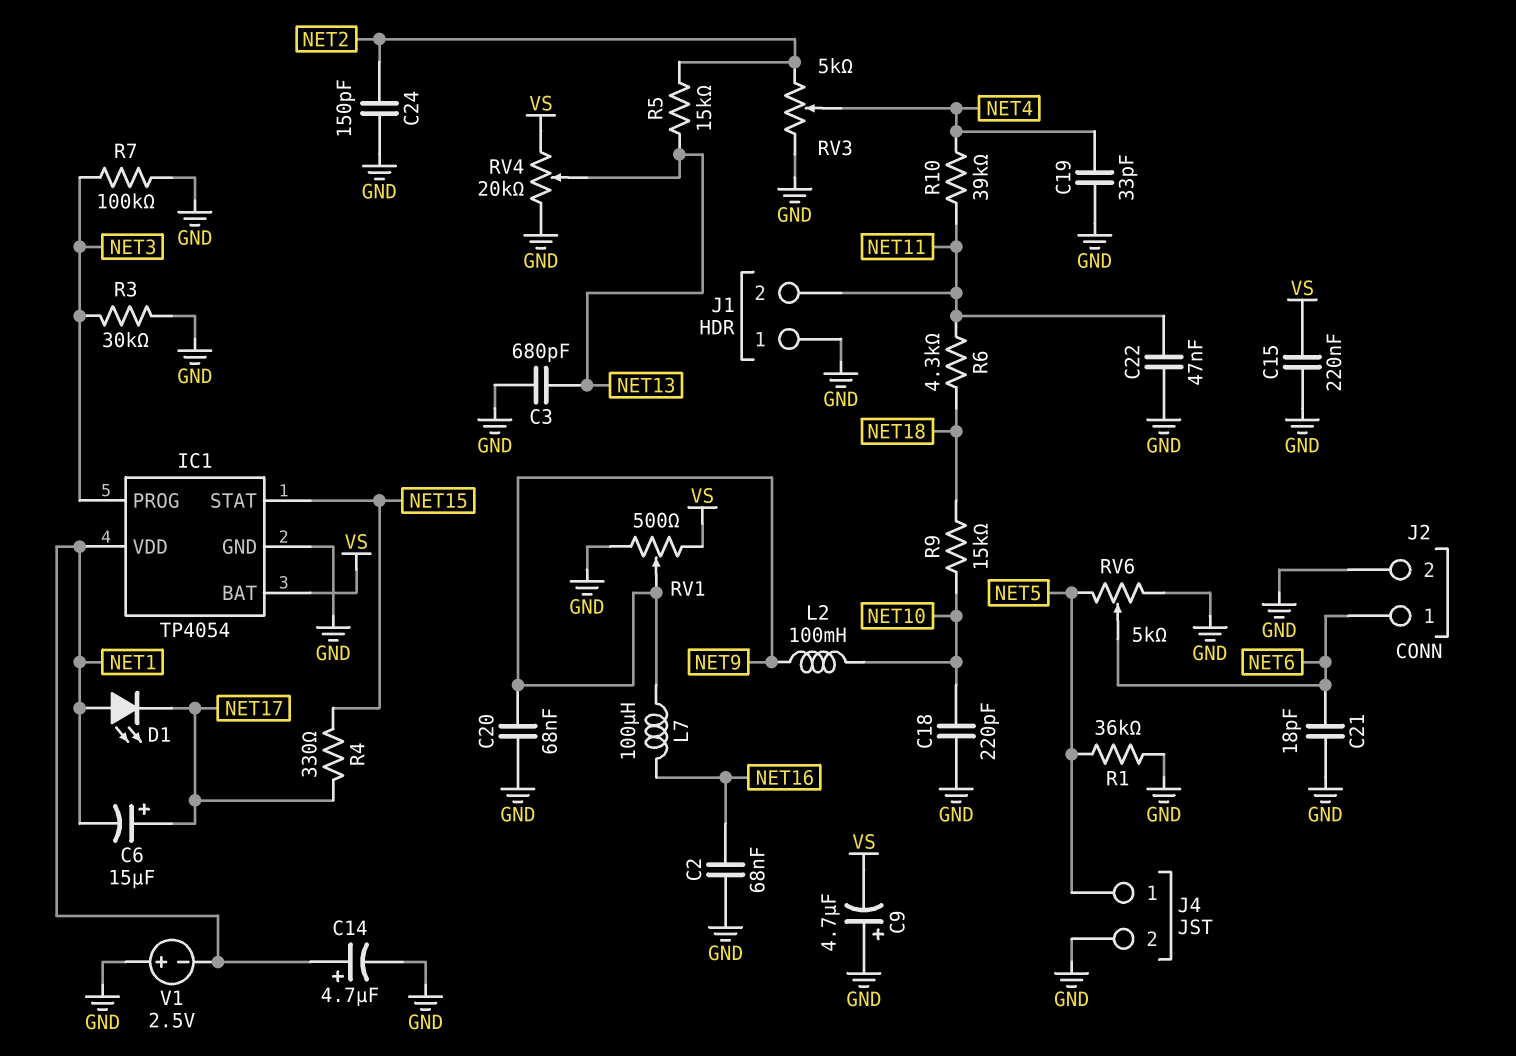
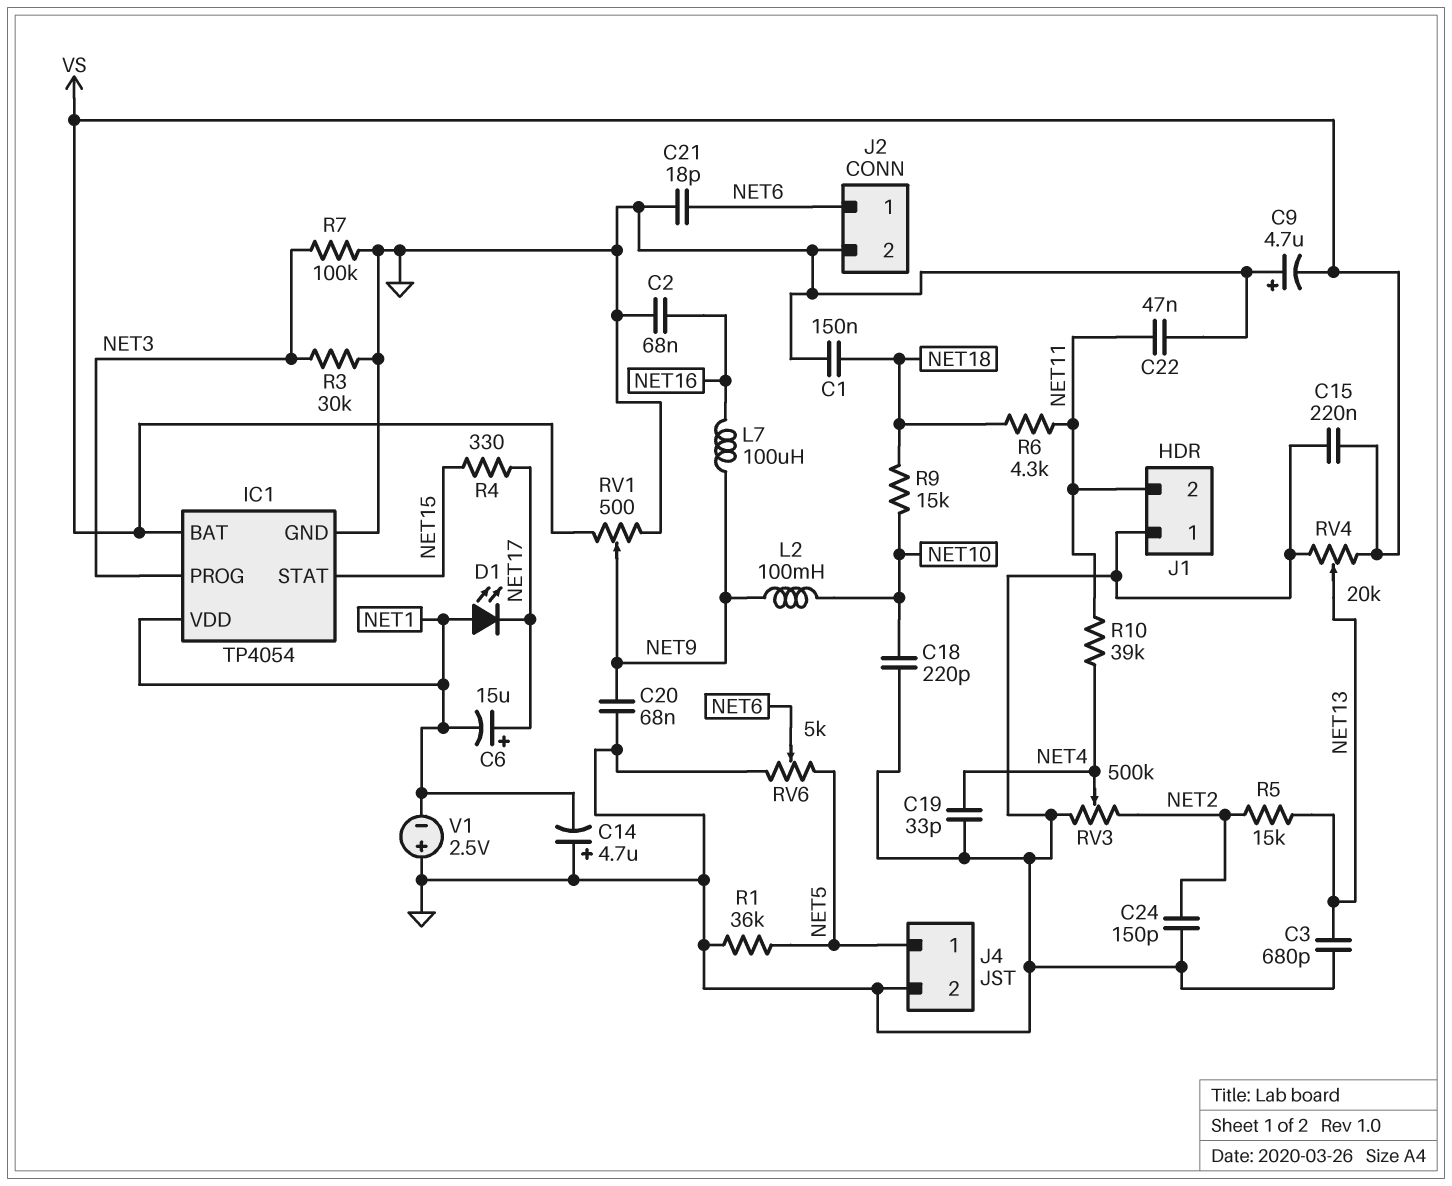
C1: none -> 150nF (GND, NET18)
C14: 4.7uF (plus NET1, minus GND) -> 4.7uF (plus GND, minus NET1)
RV3: 5k (GND, NET2, wiper NET4) -> 500k (GND, NET2, wiper NET4)

